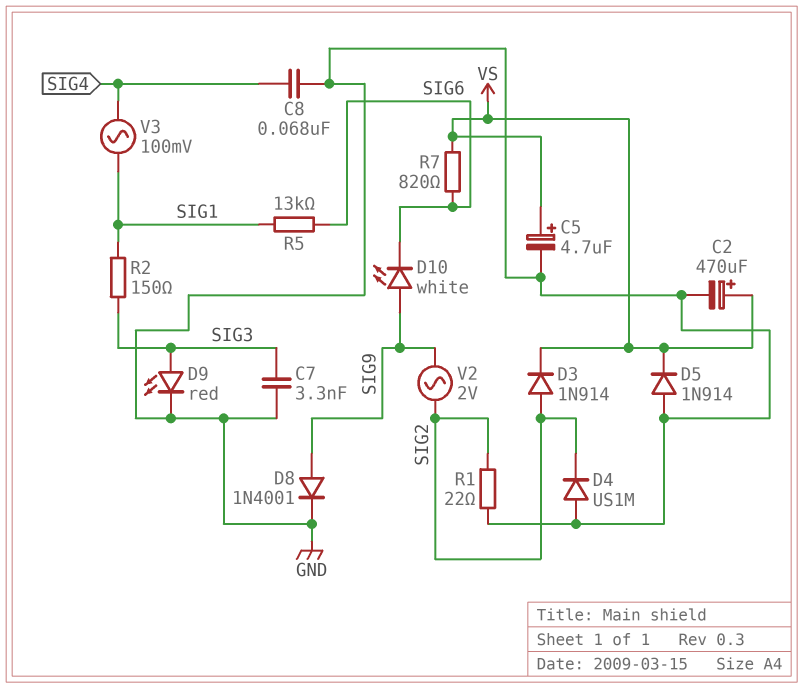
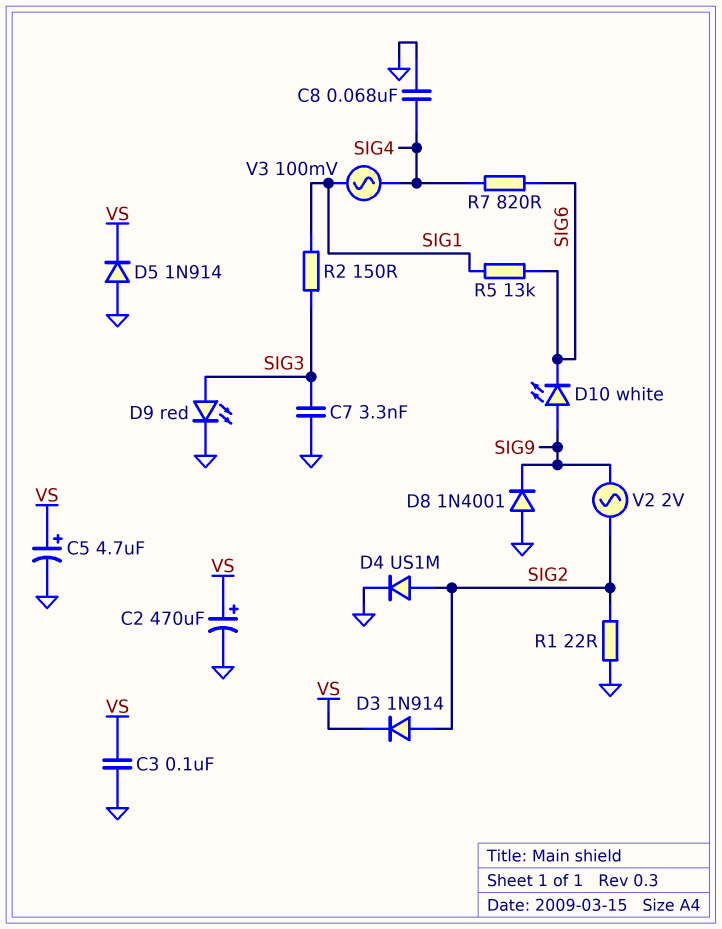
C3: none -> 100nF (GND, VS)
D4: diode US1M (A GND, K SIG2) -> diode US1M (A SIG2, K GND)
D8: diode 1N4001 (A SIG9, K GND) -> diode 1N4001 (A GND, K SIG9)
R7: 820 (SIG6, VS) -> 820 (SIG4, SIG6)

